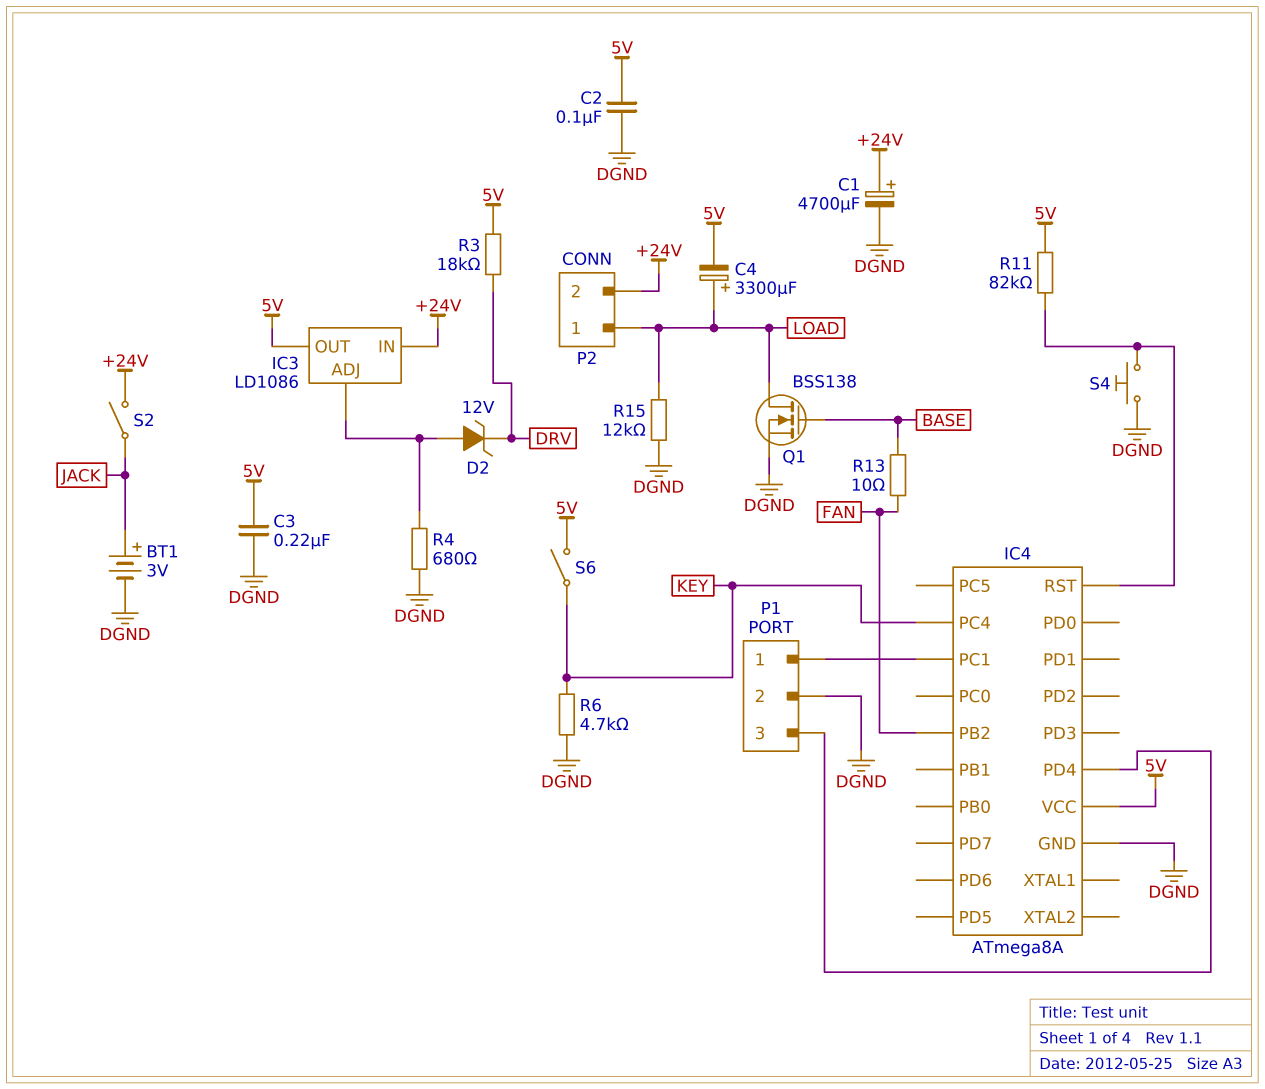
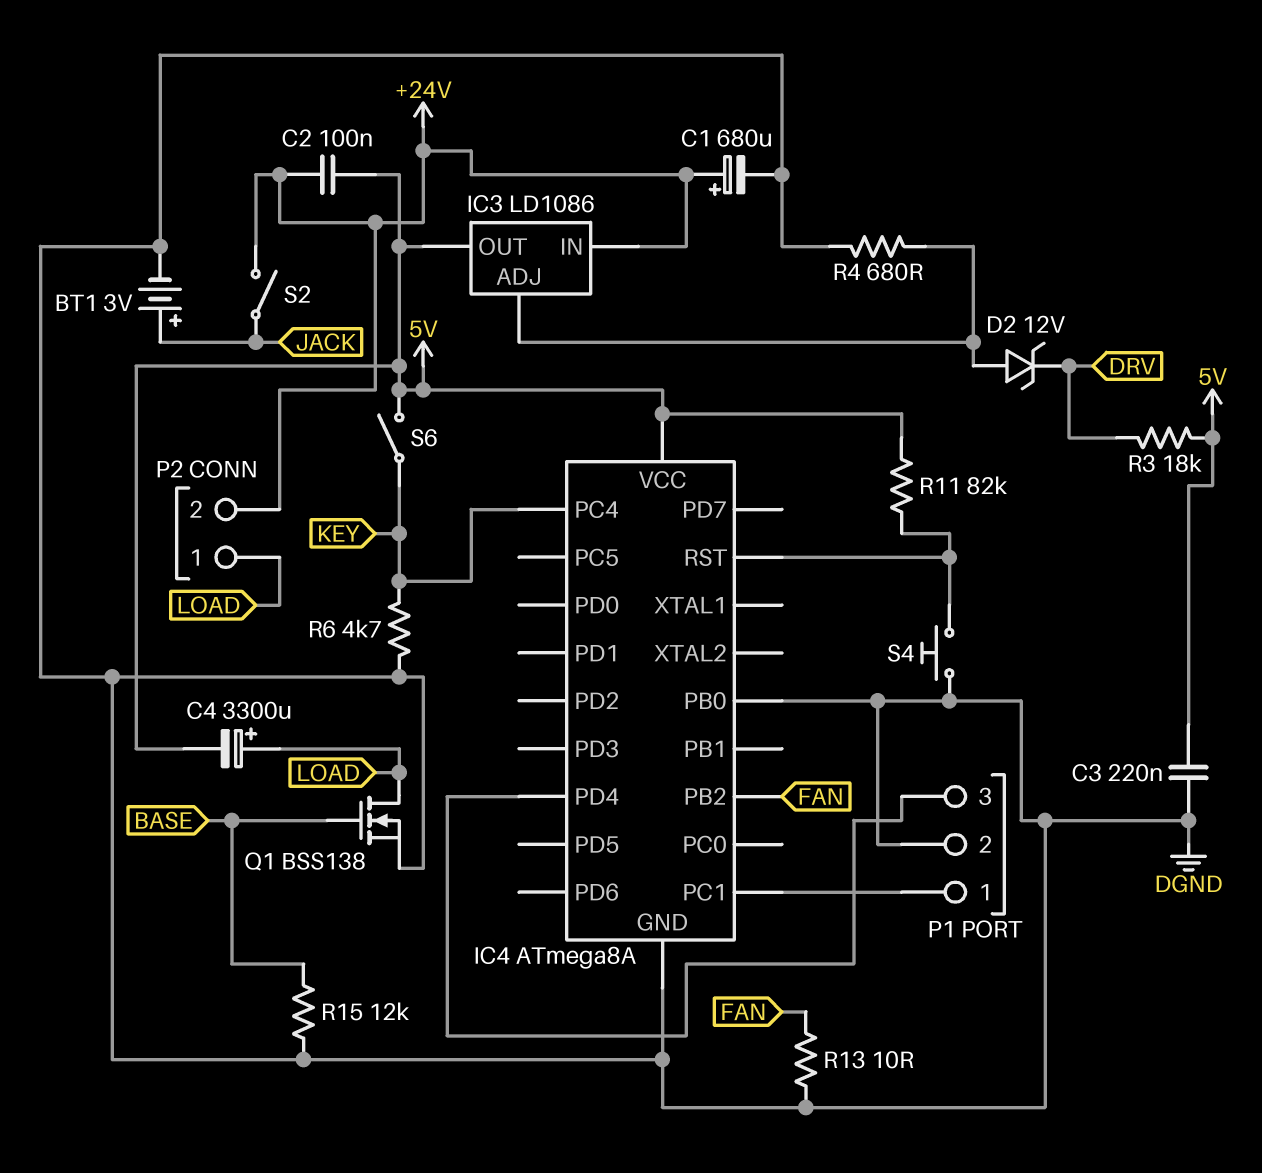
C1: 4700uF (plus +24V, minus DGND) -> 680uF (plus +24V, minus DGND)
C2: 100nF (5V, DGND) -> 100nF (+24V, 5V)
IC4 pin PB0: none -> DGND
R13: 10 (BASE, FAN) -> 10 (DGND, FAN)
R15: 12k (DGND, LOAD) -> 12k (BASE, DGND)

